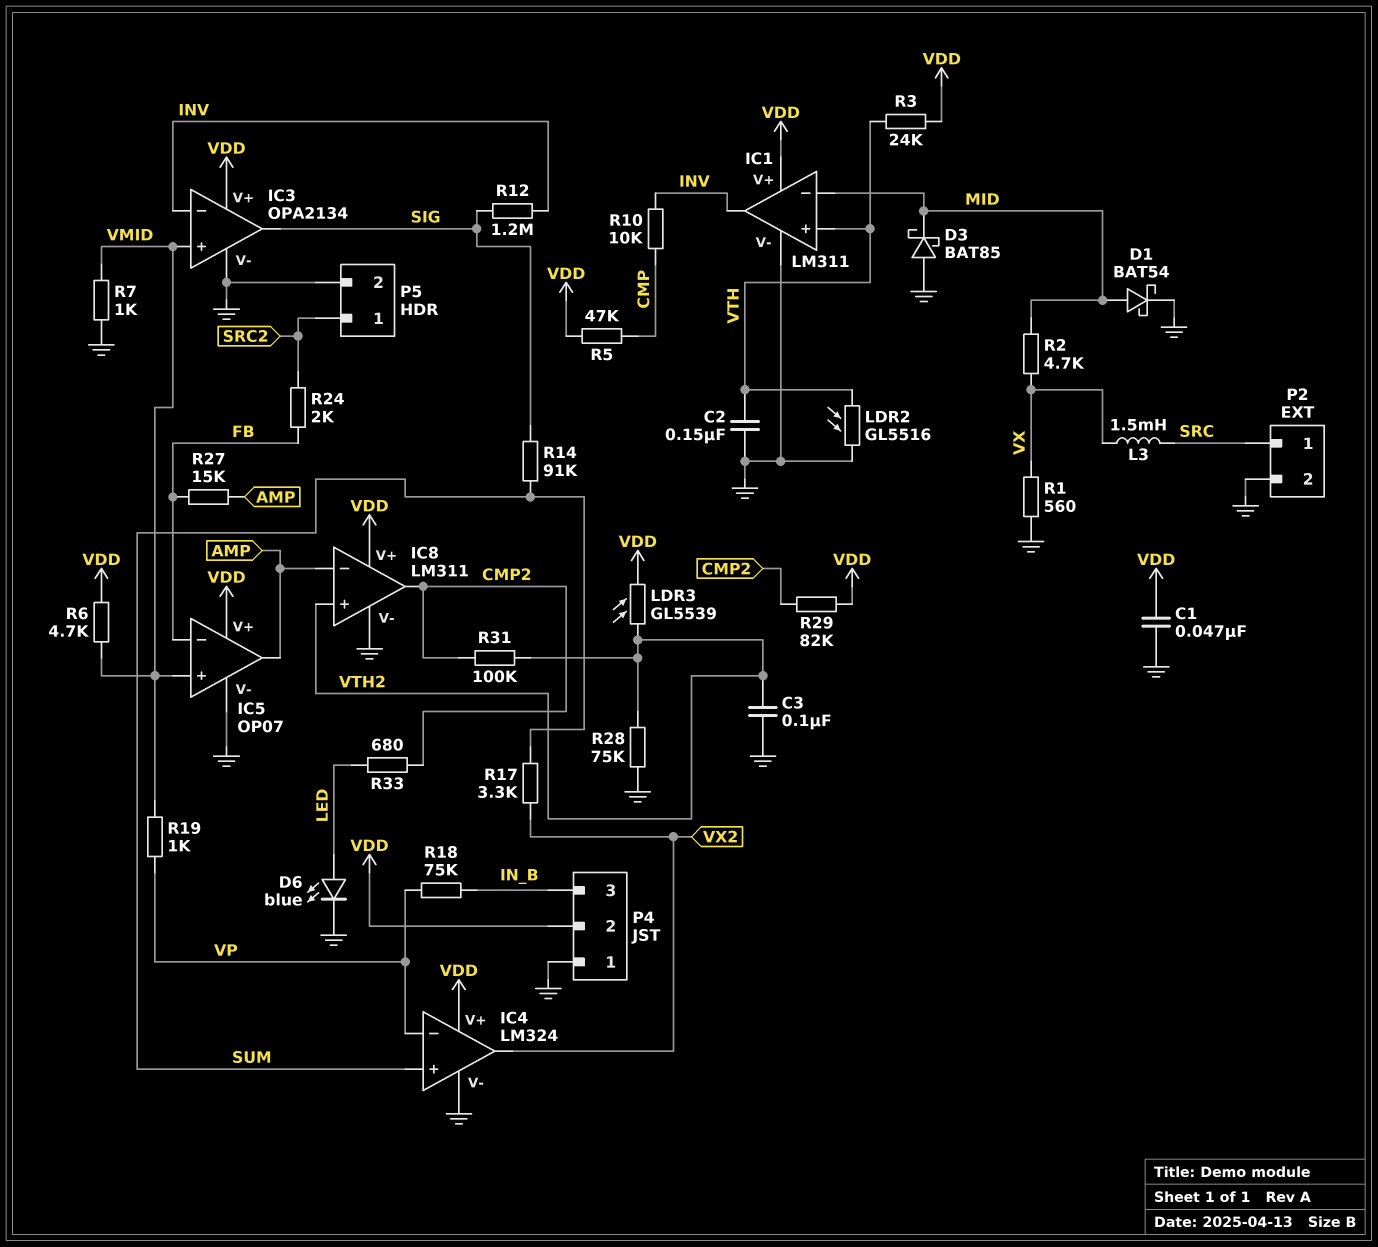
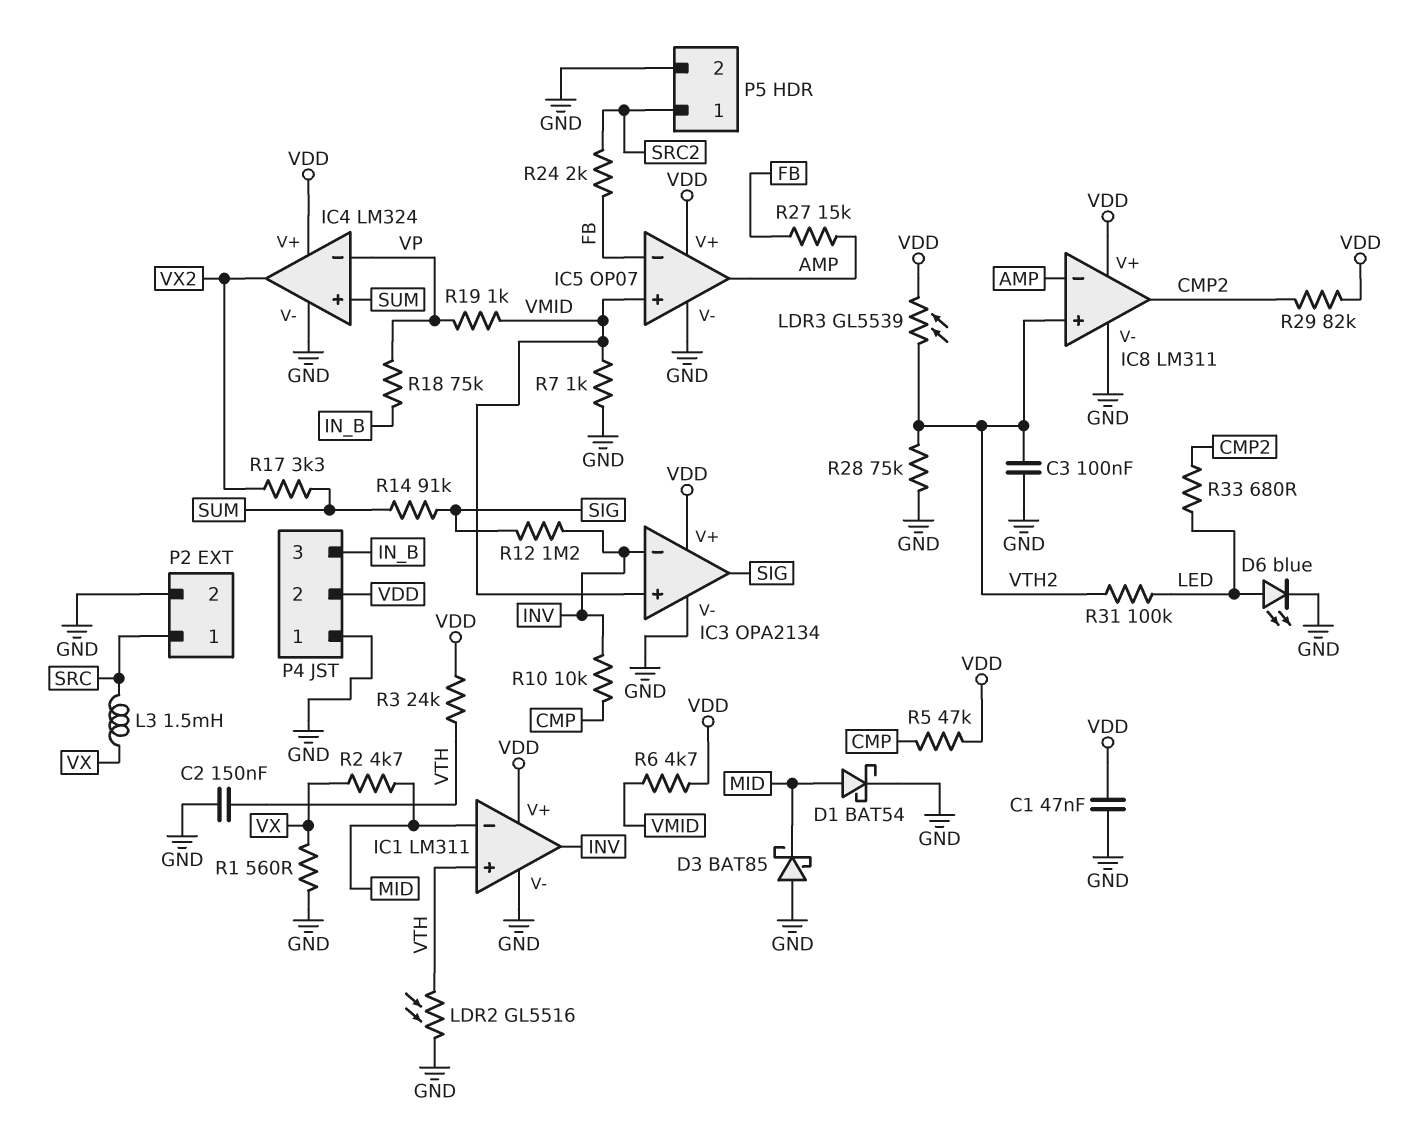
R31: 100k (CMP2, VTH2) -> 100k (LED, VTH2)

